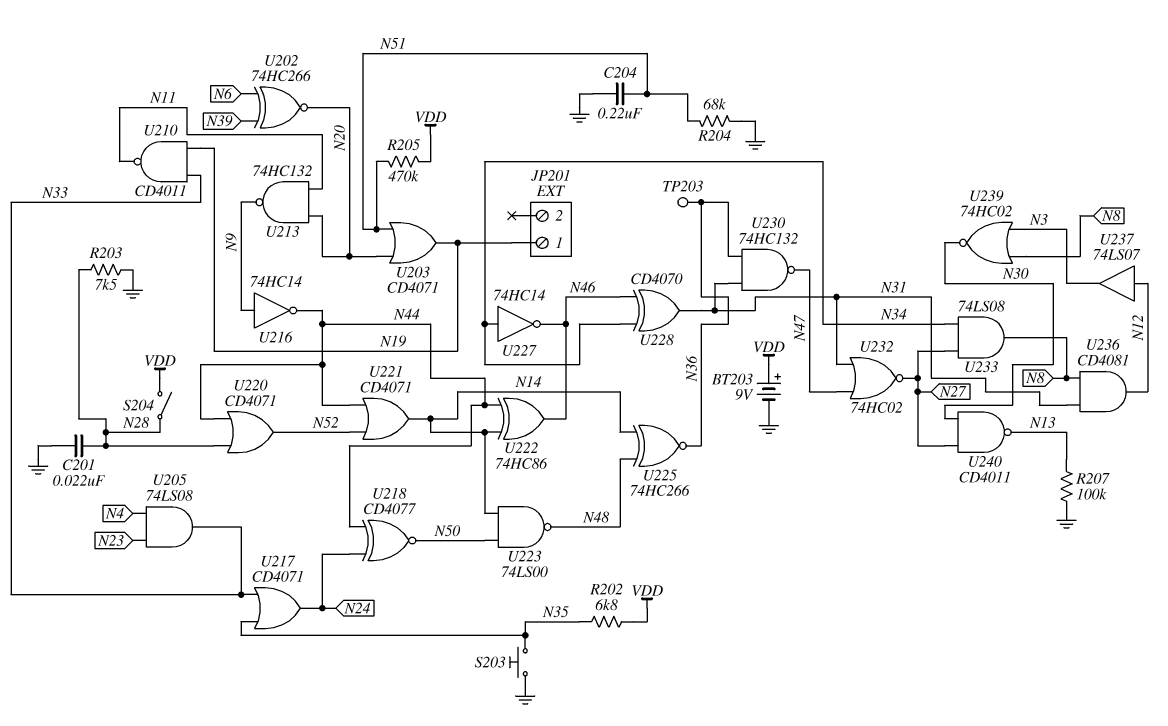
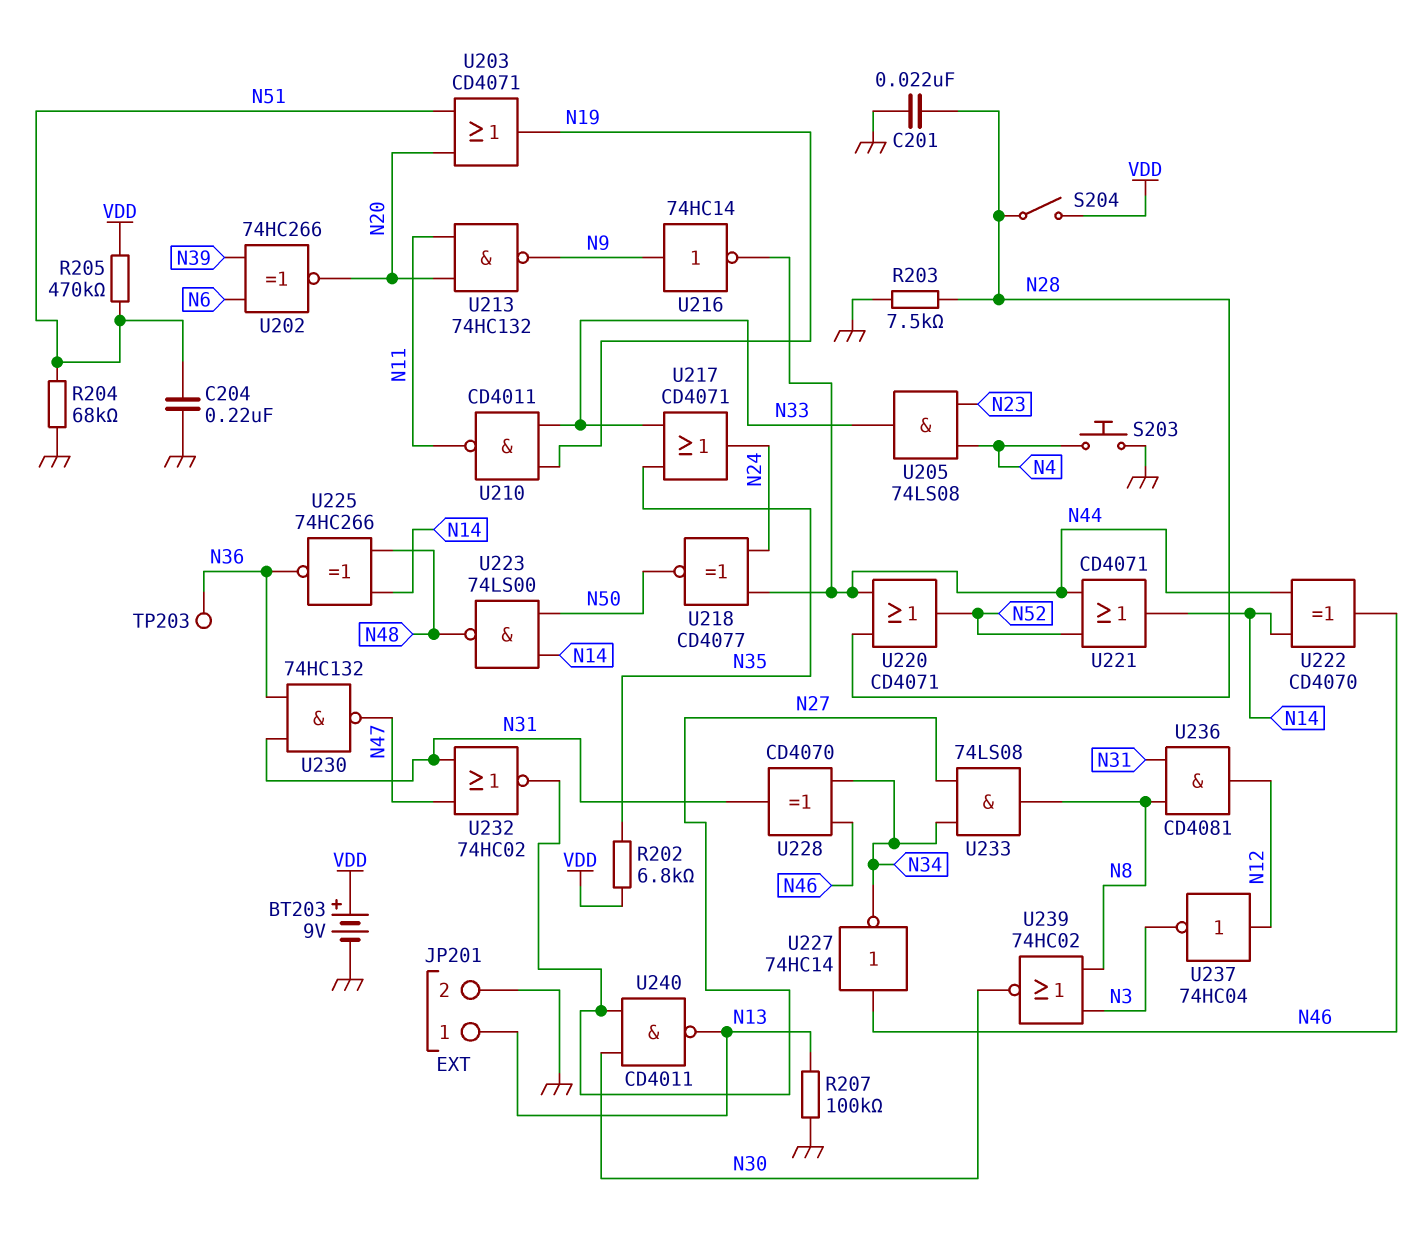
JP201 pin 1: N19 -> N13
JP201 pin 2: none -> GND
S203: button (GND, N35) -> button (GND, N4)
U222: XOR 74HC86 (in N14, in N44, out N46) -> XOR CD4070 (in N14, in N44, out N46)
U227: NOT 74HC14 (in N34, out N46) -> NOT 74HC14 (in N46, out N34)
U237: buffer 74LS07 (in N12, out N3) -> NOT 74HC04 (in N12, out N3)

